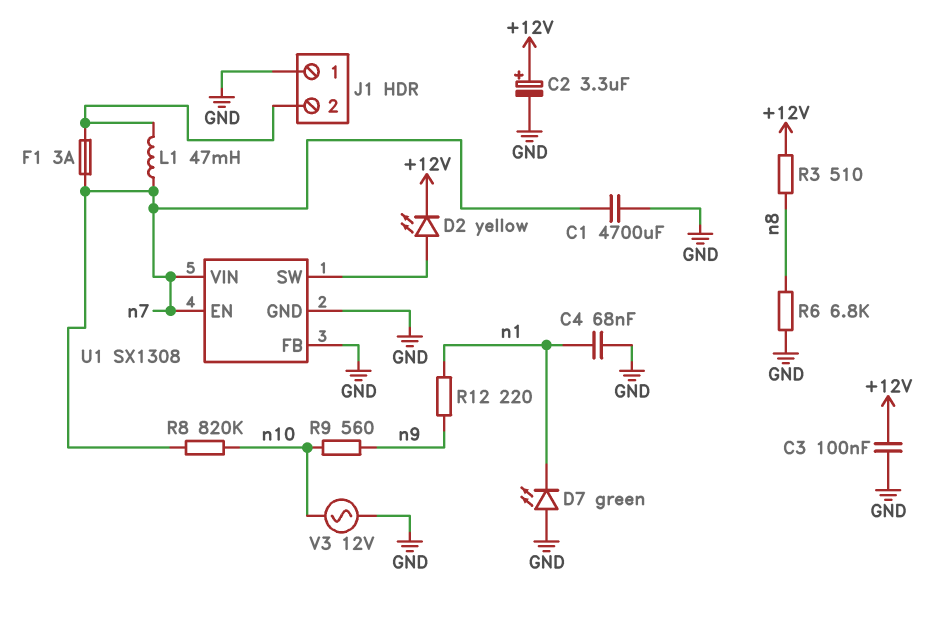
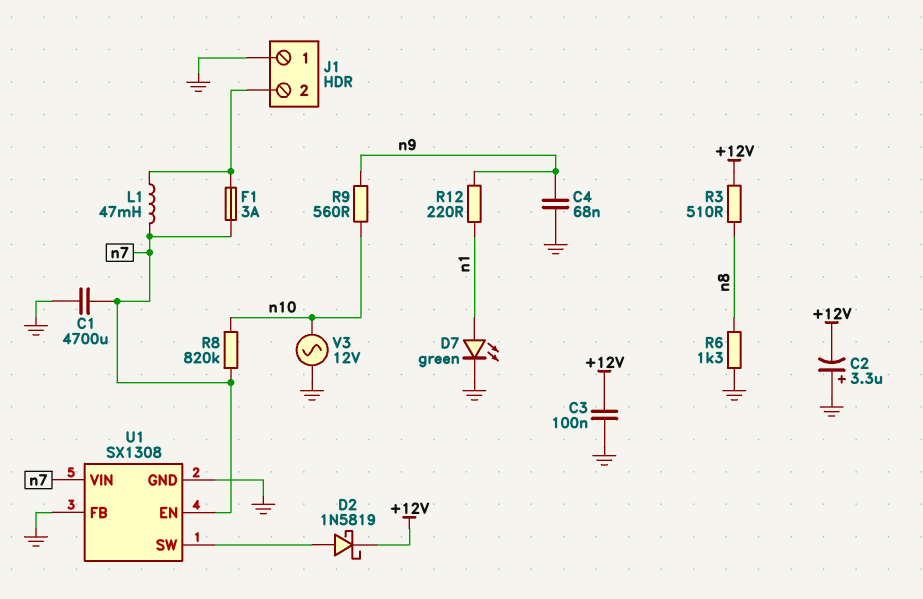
C2: 3.3uF (plus +12V, minus GND) -> 3.3uF (plus GND, minus +12V)
C4: 68nF (GND, n1) -> 68nF (GND, n9)
D2: LED yellow (A U1/SW, K +12V) -> schottky 1N5819 (A U1/SW, K +12V)
D7: LED green (A GND, K n1) -> LED green (A n1, K GND)
R6: 6.8k (GND, n8) -> 1.3k (GND, n8)

